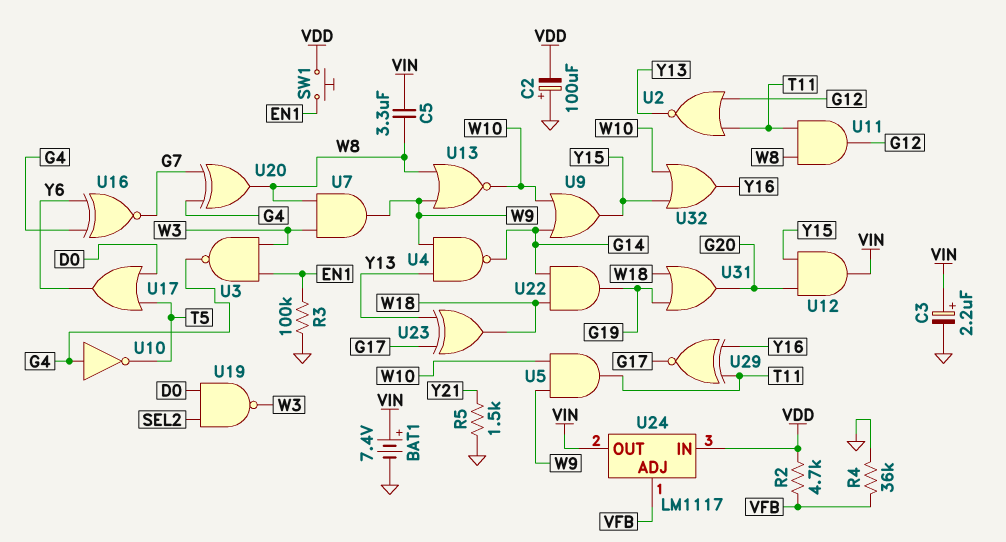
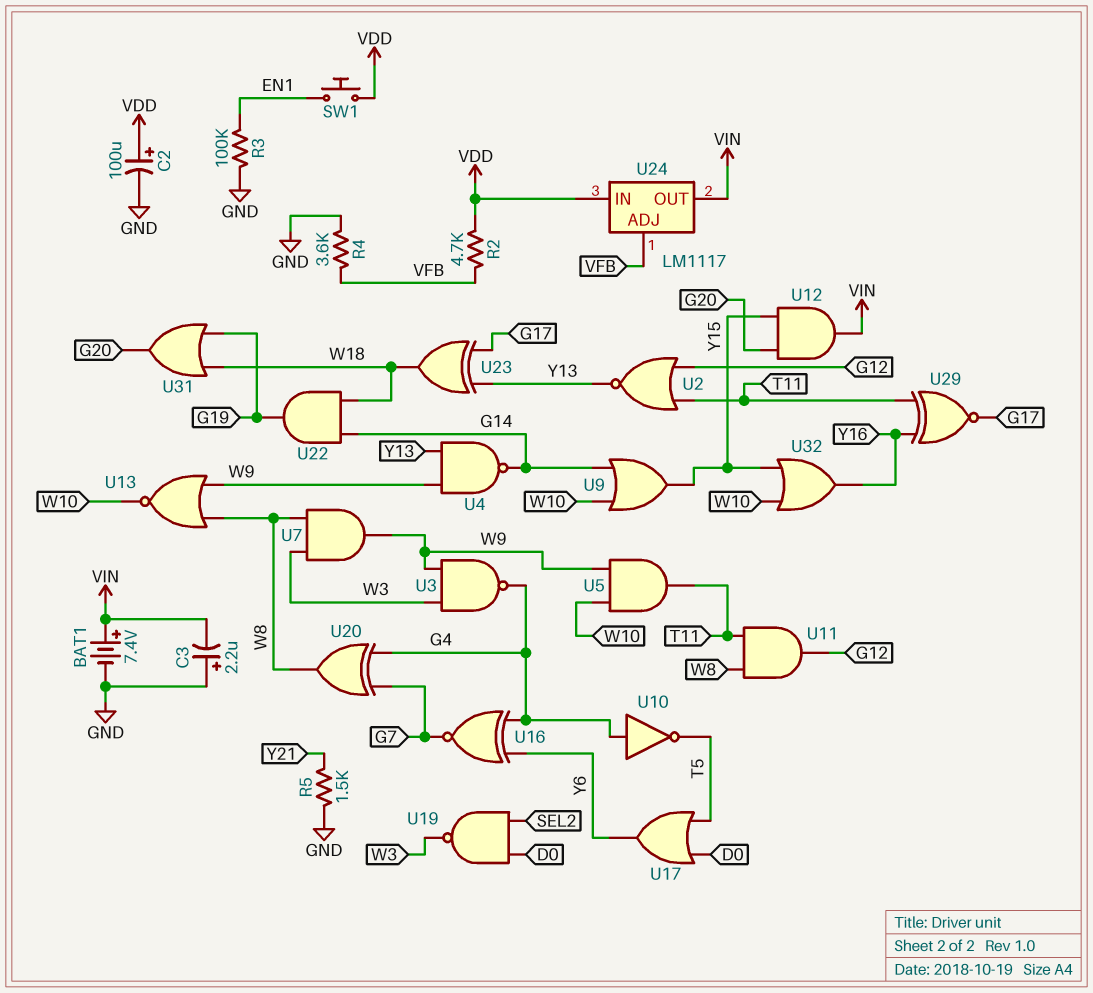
C2: 100uF (plus GND, minus VDD) -> 100uF (plus VDD, minus GND)
C3: 2.2uF (plus VIN, minus GND) -> 2.2uF (plus GND, minus VIN)
C5: 3.3uF (VIN, W8) -> none
R4: 36k (GND, VFB) -> 3.6k (GND, VFB)
U3: NAND (in EN1, in W3, out G4) -> NAND (in W3, in W9, out G4)

